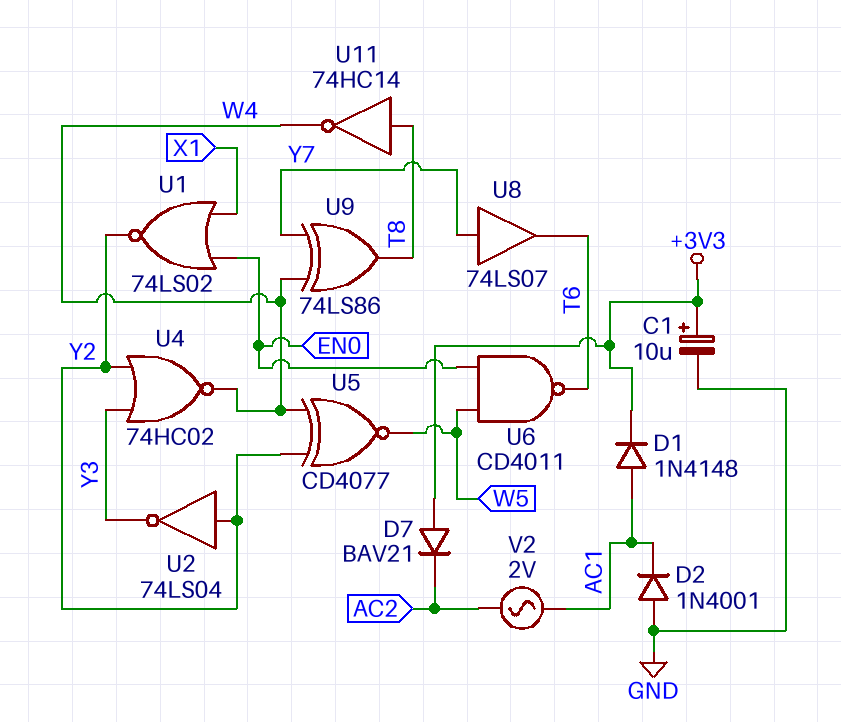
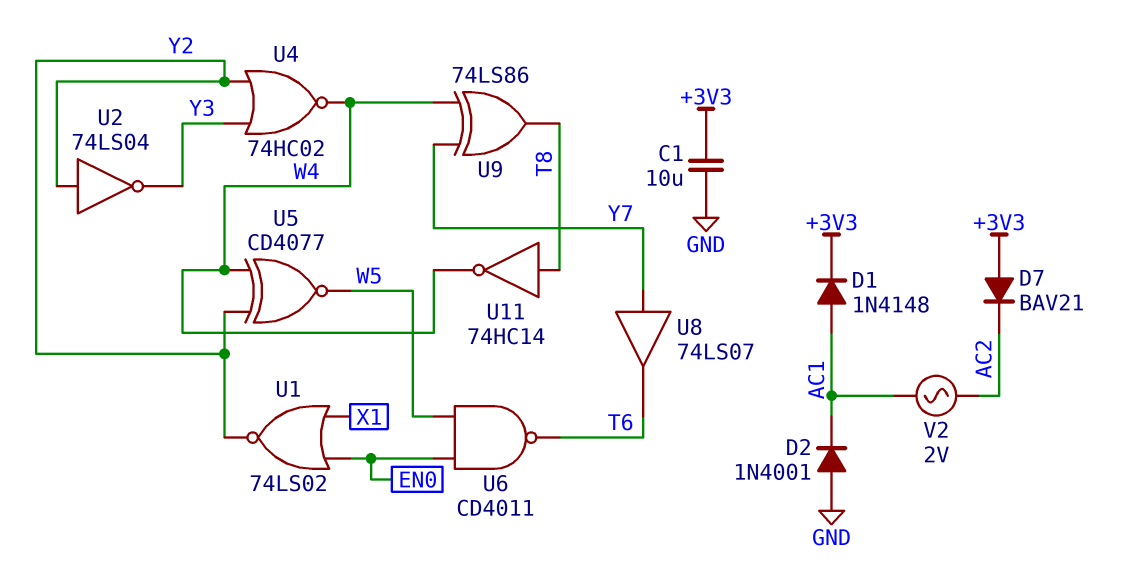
C1: 10uF (plus +3V3, minus GND) -> 10uF (+3V3, GND)

